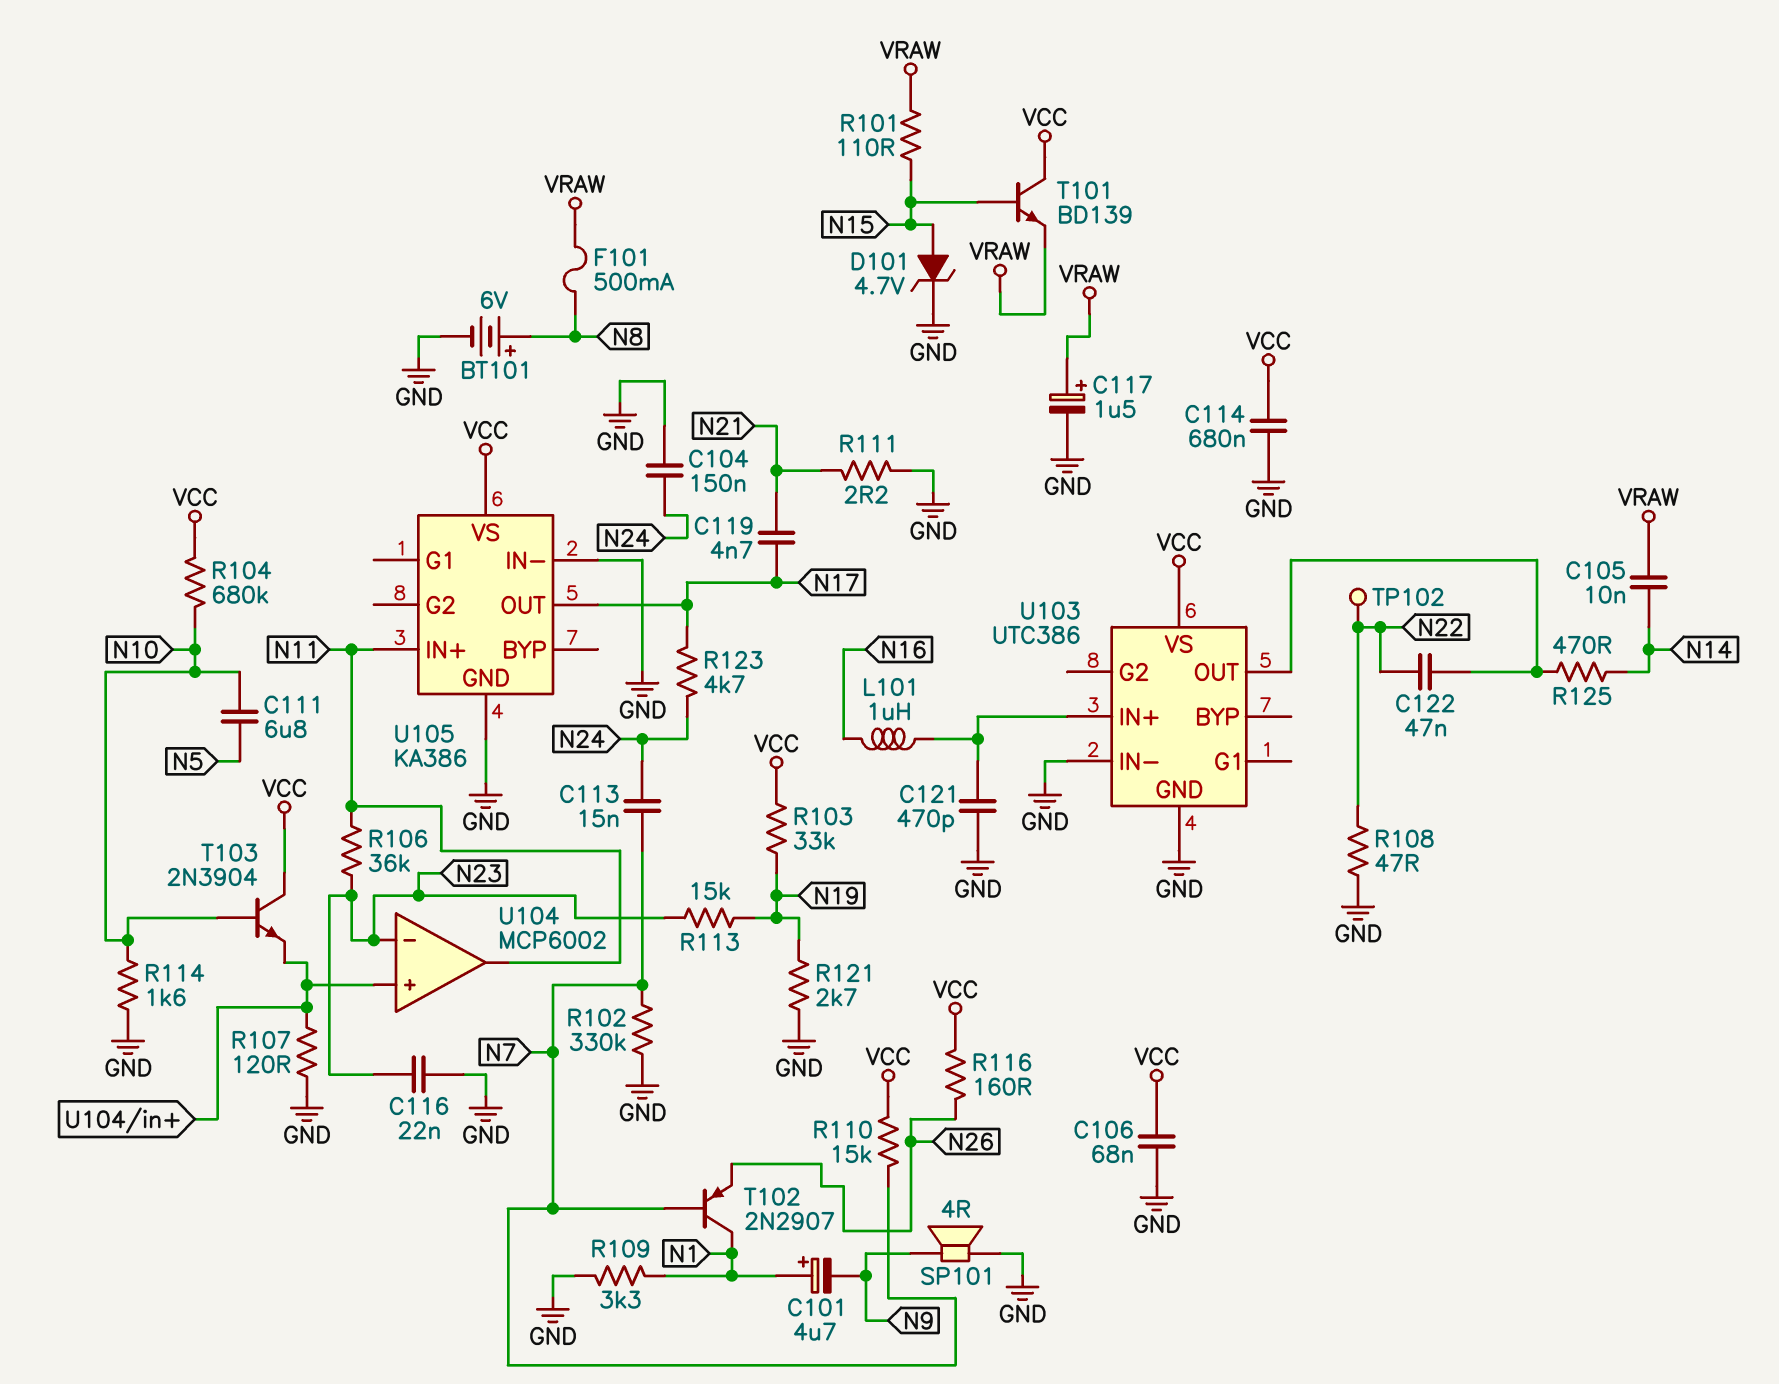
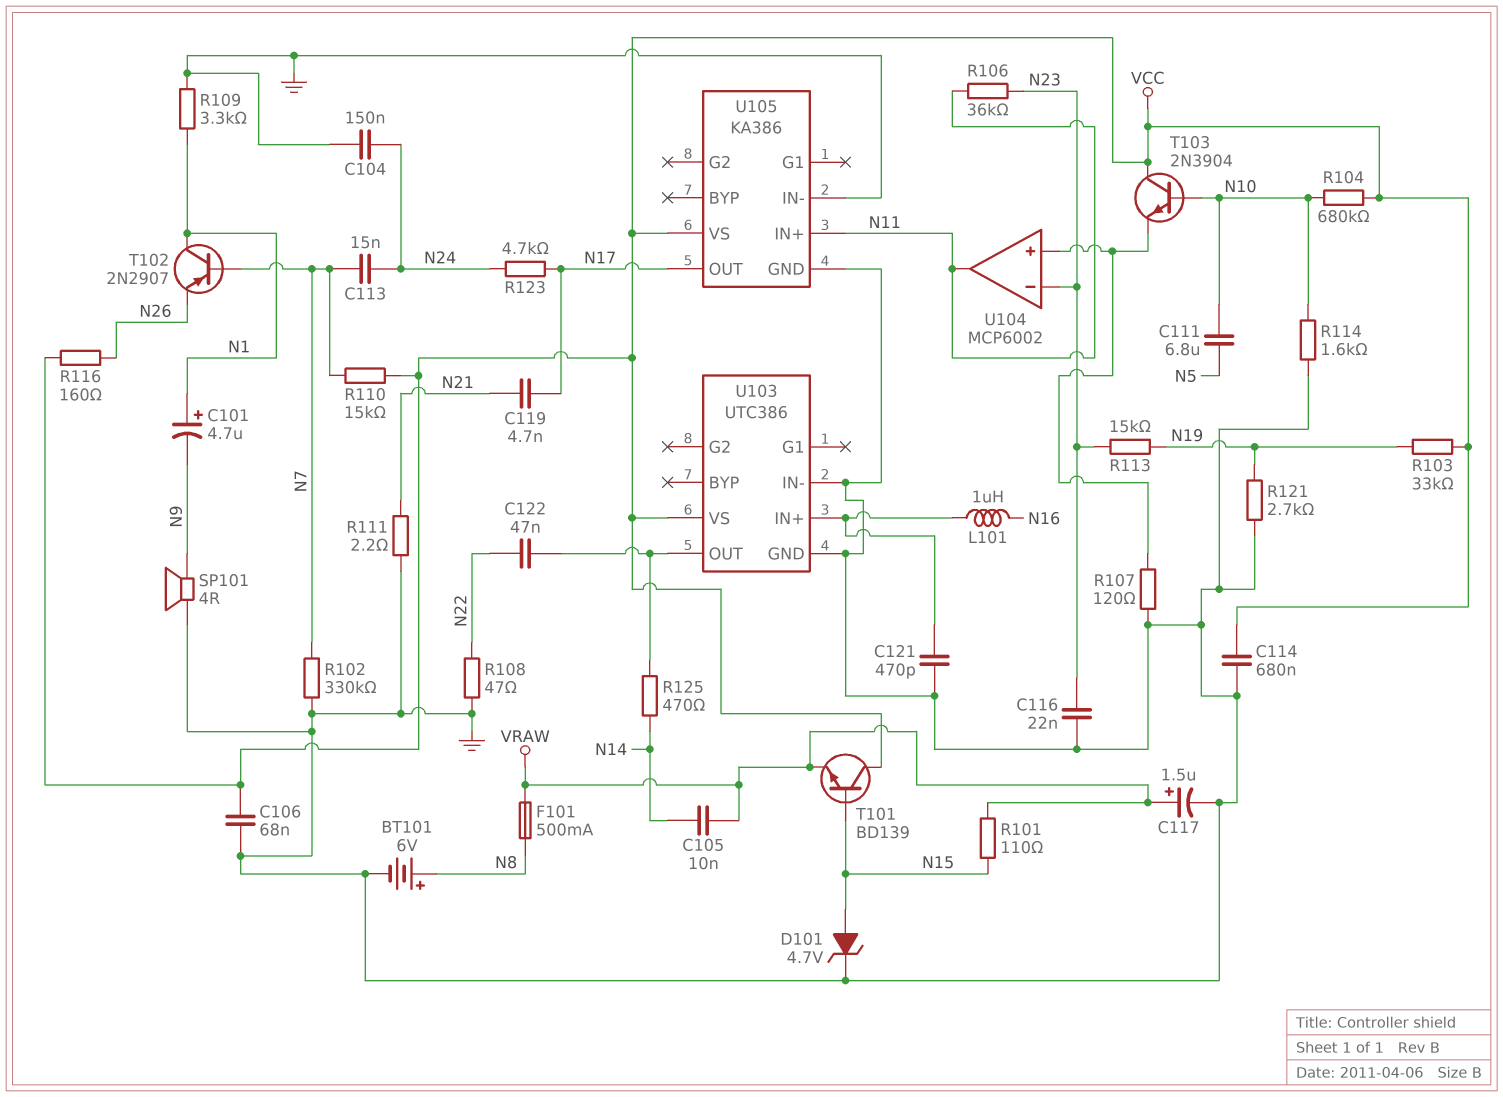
TP102: test point (N22) -> none

